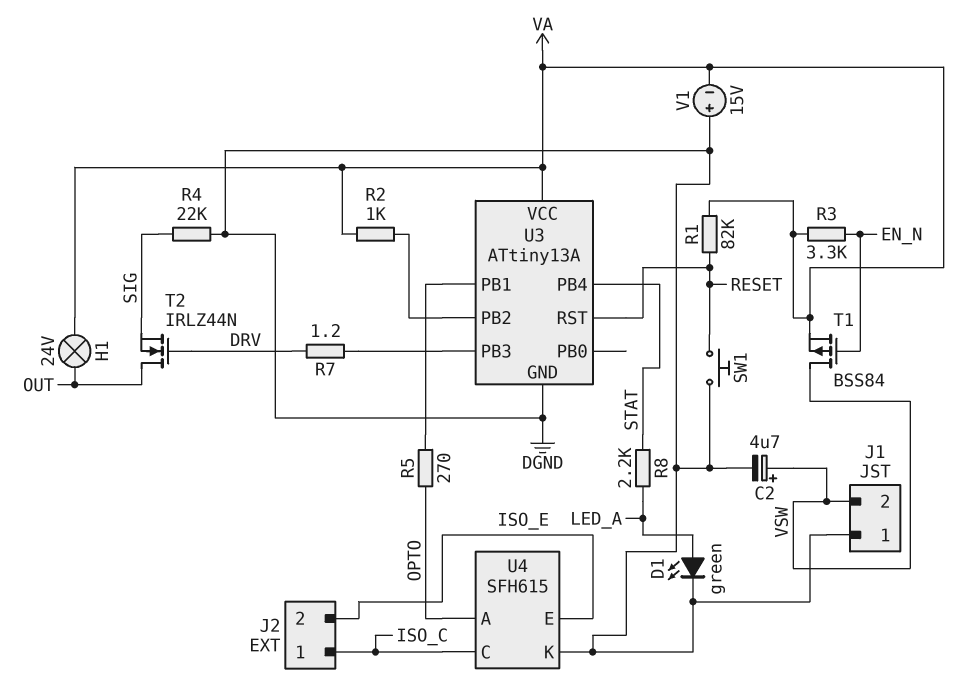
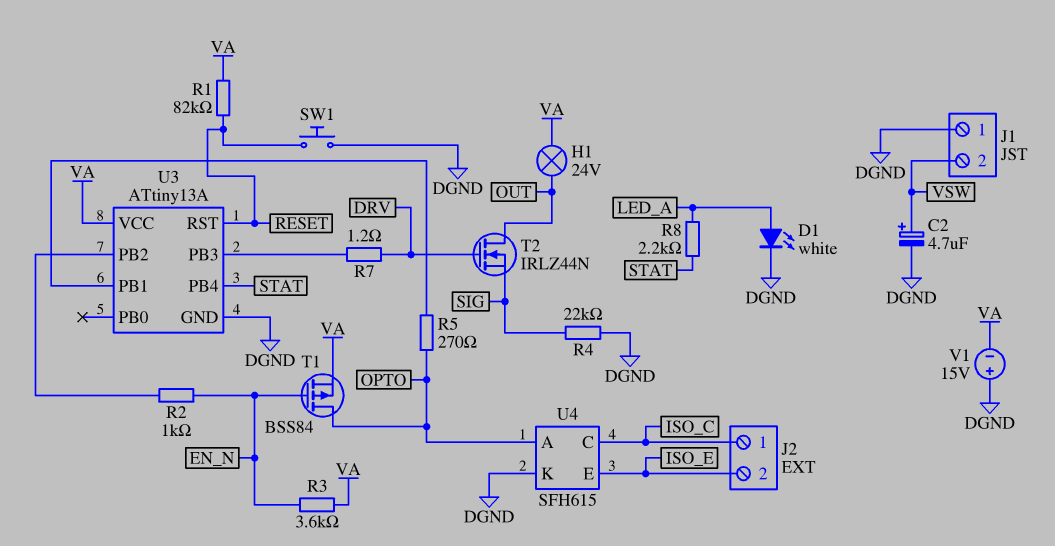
D1: LED green (A LED_A, K DGND) -> LED white (A LED_A, K DGND)
R2: 1k (U3/PB2, VA) -> 1k (EN_N, U3/PB2)
R3: 3.3k (EN_N, VA) -> 3.6k (EN_N, VA)
T1: PMOS BSS84 (G EN_N, D VSW, S VA) -> PMOS BSS84 (G EN_N, D OPTO, S VA)

